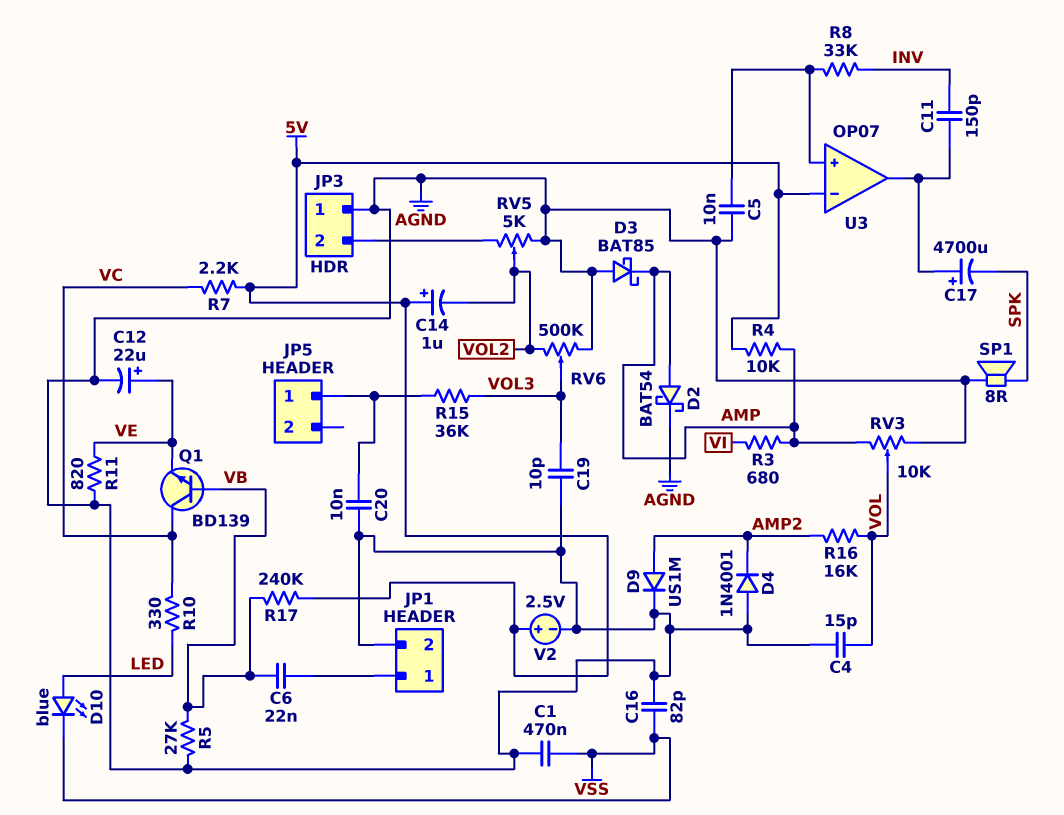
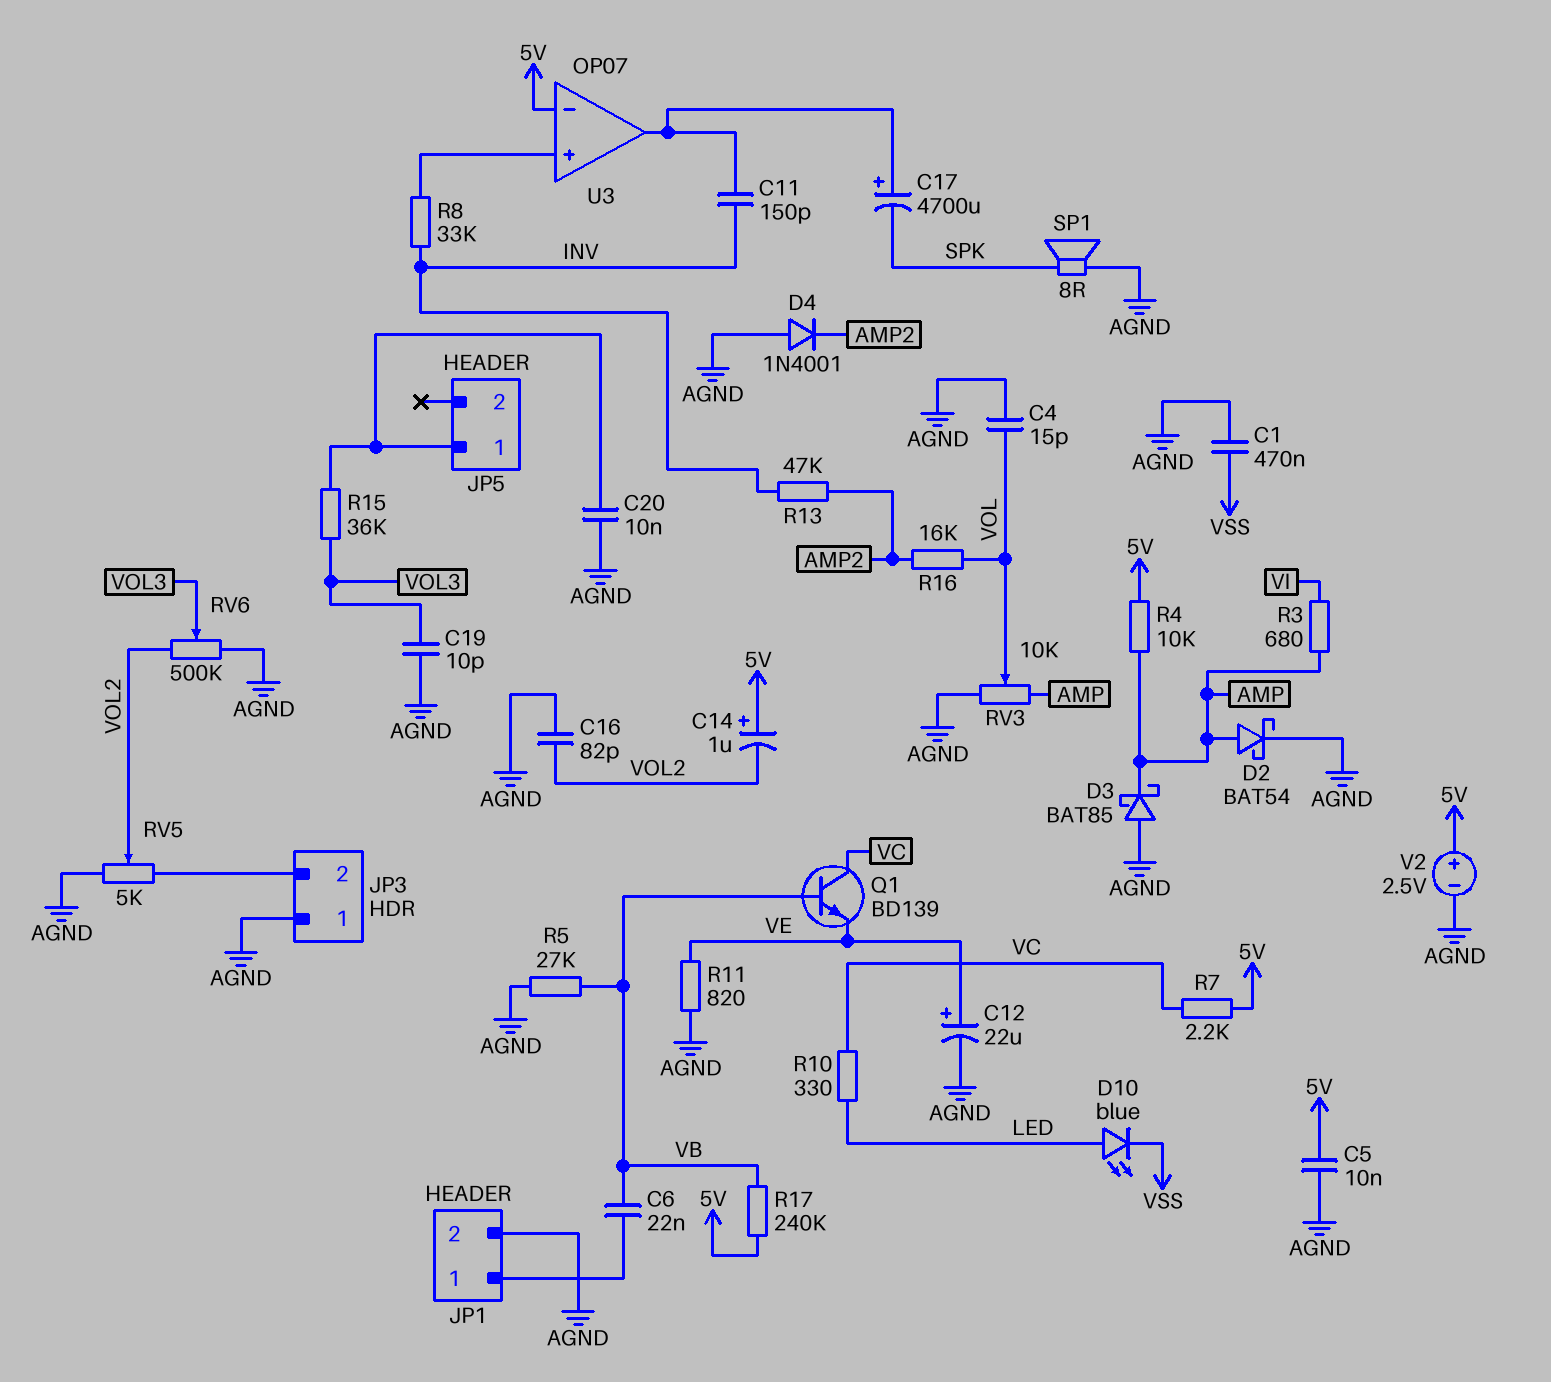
C5: 10nF (AGND, U3/in+) -> 10nF (5V, AGND)
C16: 82pF (AGND, VSS) -> 82pF (AGND, VOL2)
D9: diode US1M (A AMP2, K AGND) -> none
R13: none -> 47k (AMP2, INV)

